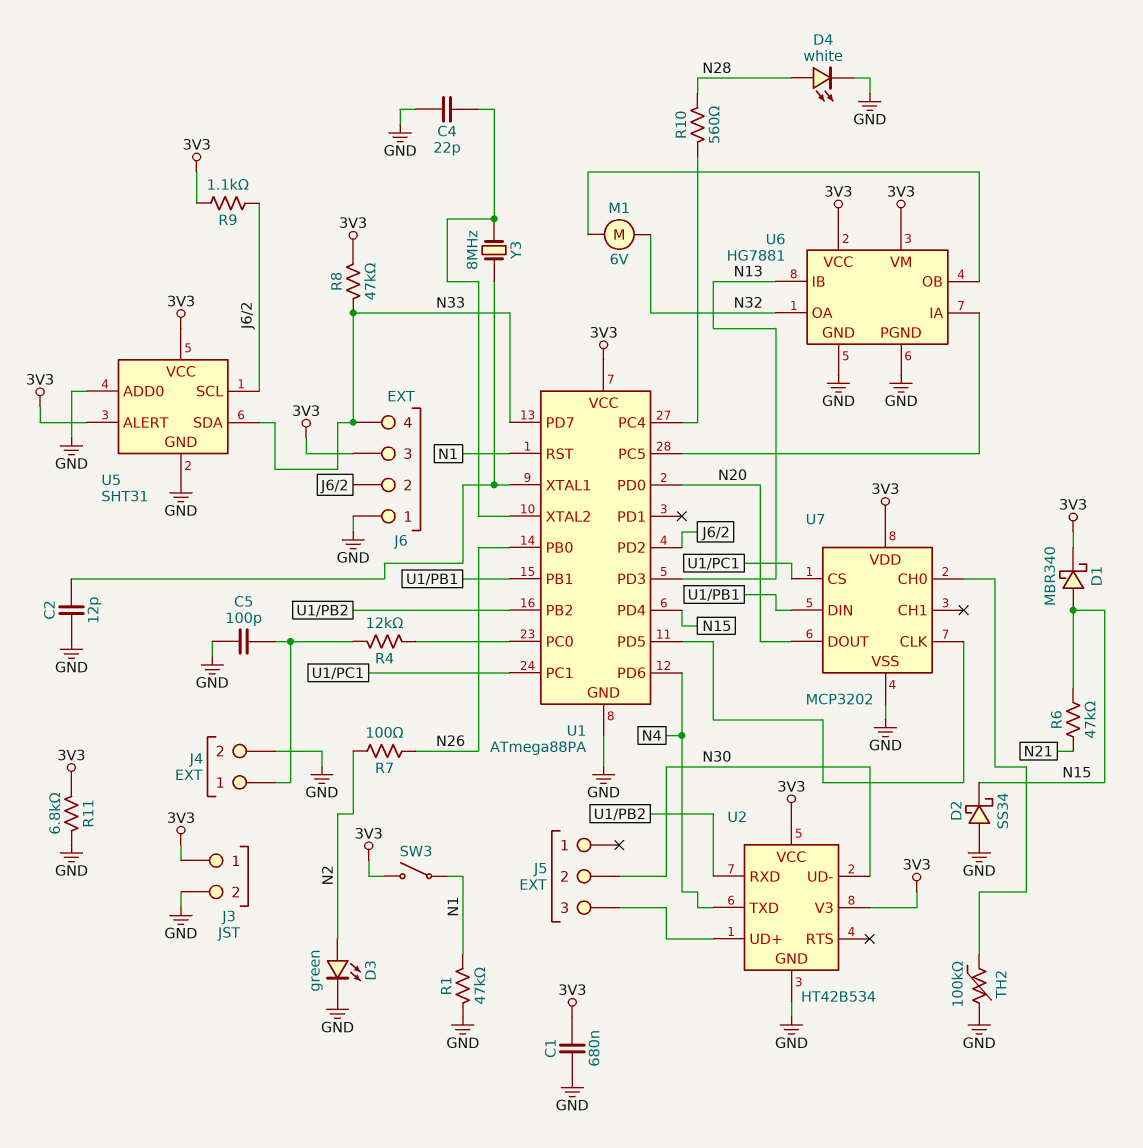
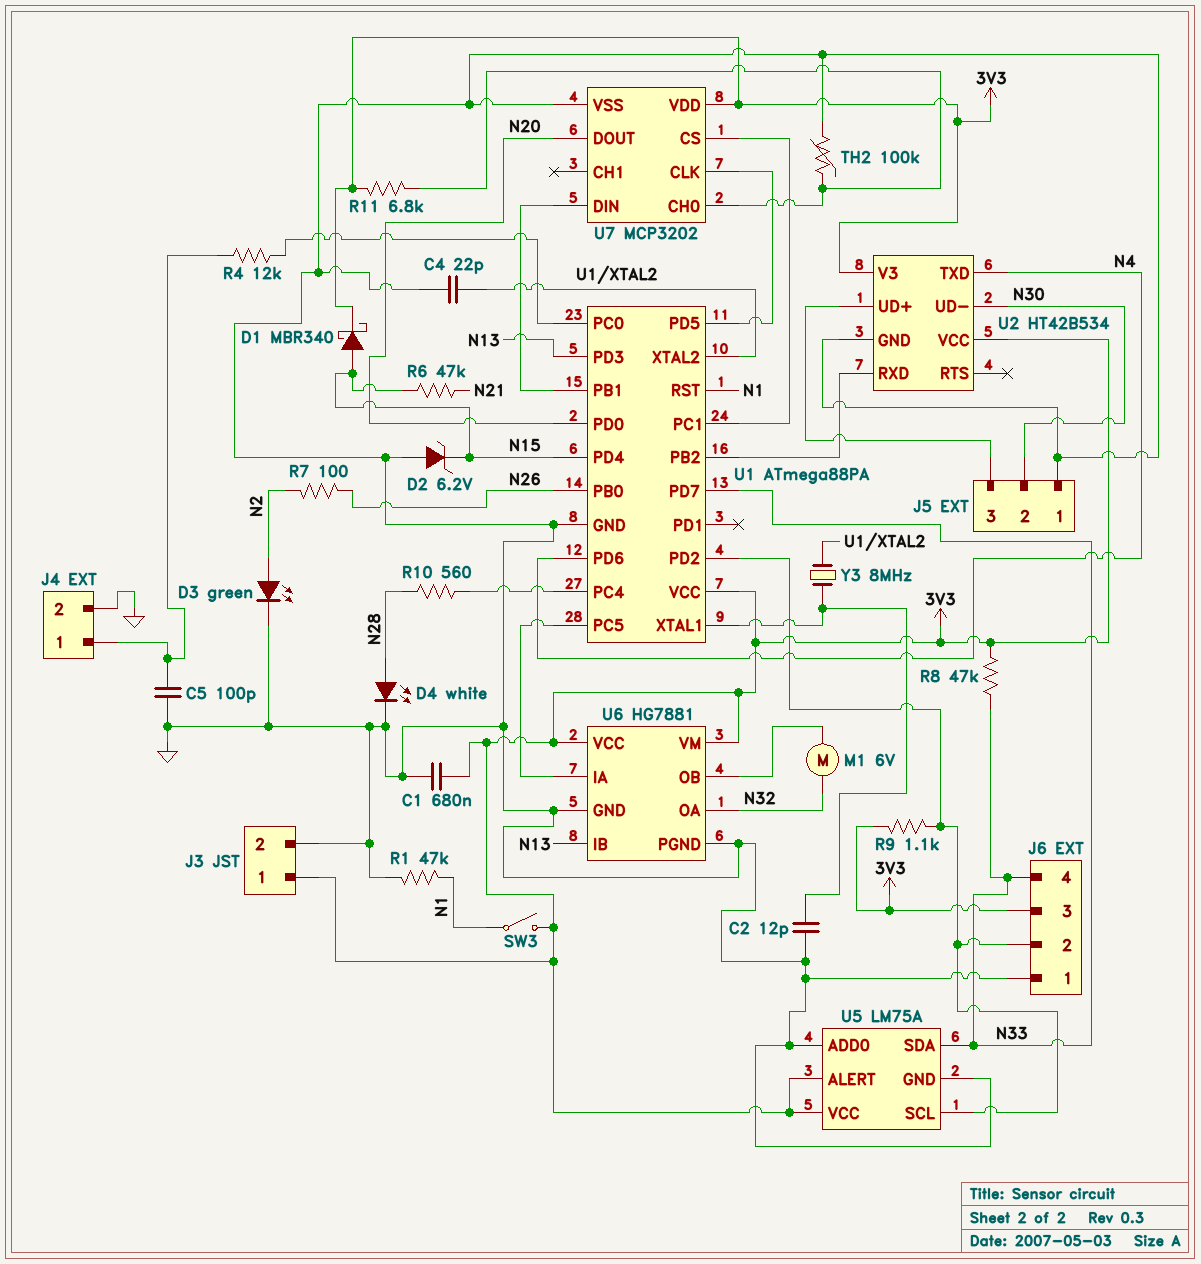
D2: schottky SS34 (A GND, K N15) -> zener 6.2V (A GND, K N15)
J5 pin 1: none -> GND
R11: 6.8k (3V3, GND) -> 6.8k (3V3, U7/CH0)
U5: SHT31 -> LM75A

